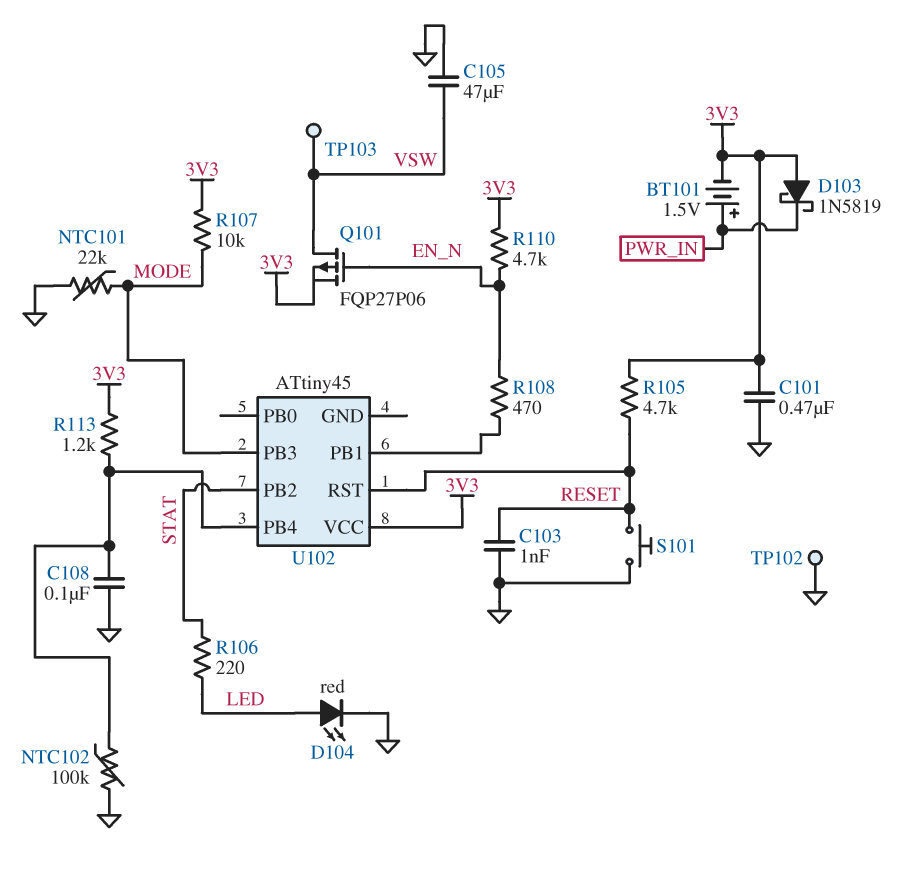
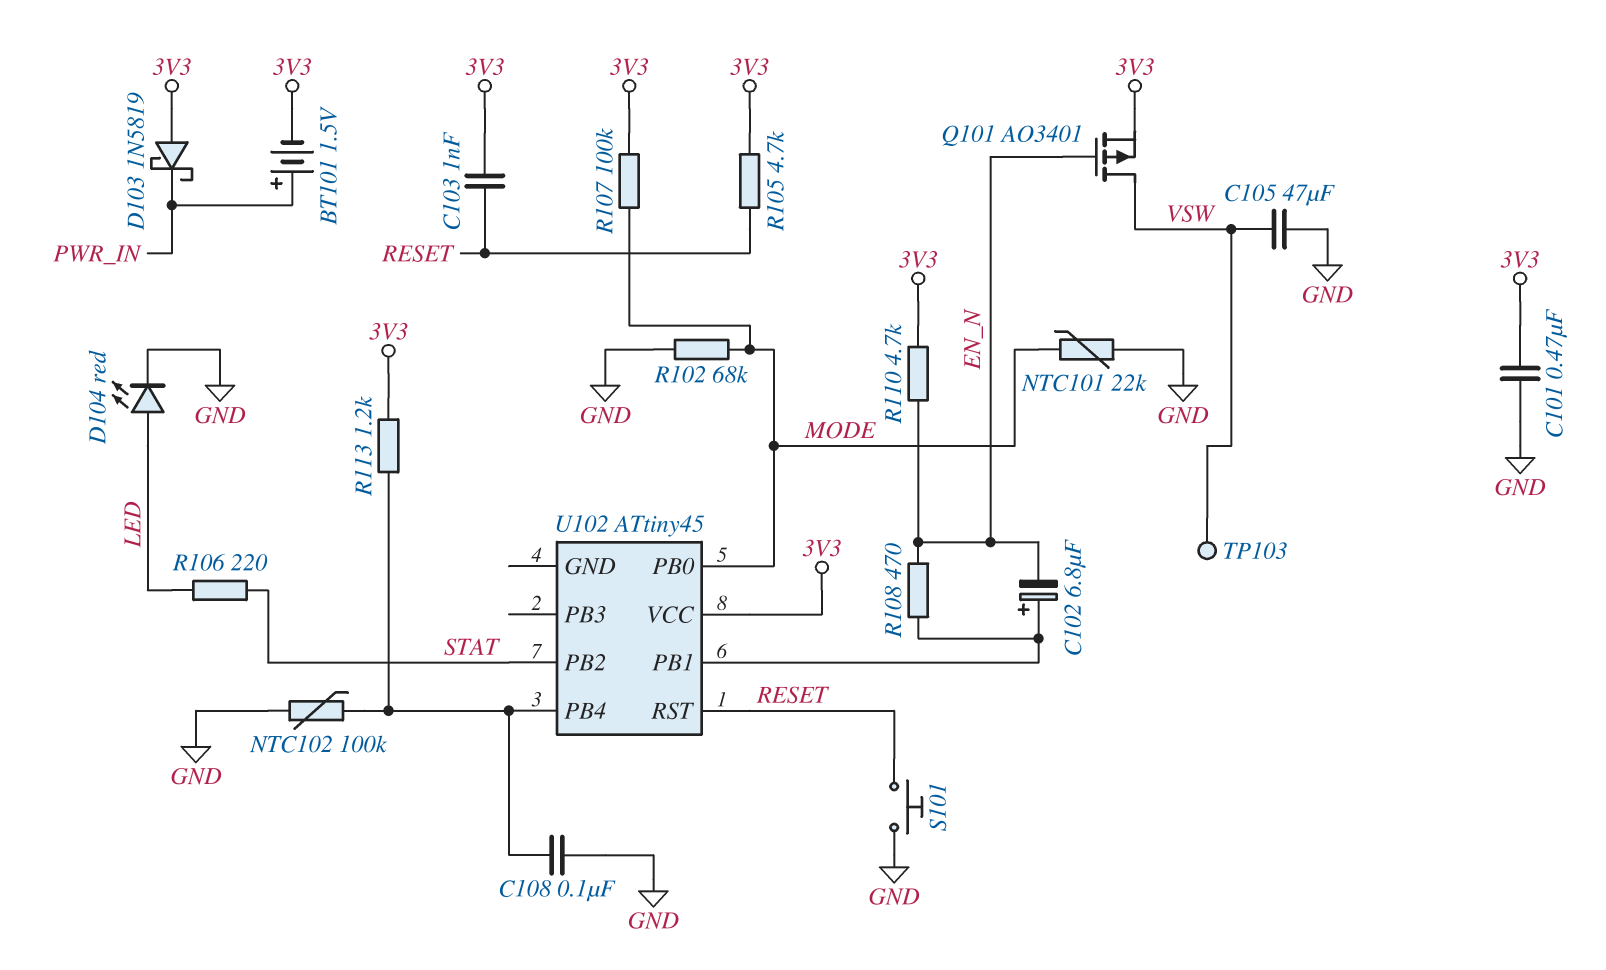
C102: none -> 6.8uF (plus U102/PB1, minus EN_N)
C103: 1nF (GND, RESET) -> 1nF (3V3, RESET)
Q101: PMOS FQP27P06 (G EN_N, D VSW, S 3V3) -> PMOS AO3401 (G EN_N, D VSW, S 3V3)
R102: none -> 68k (GND, MODE)
R107: 10k (3V3, MODE) -> 100k (3V3, MODE)
TP102: test point (GND) -> none
U102 pin PB0: none -> MODE
U102 pin PB3: MODE -> none

